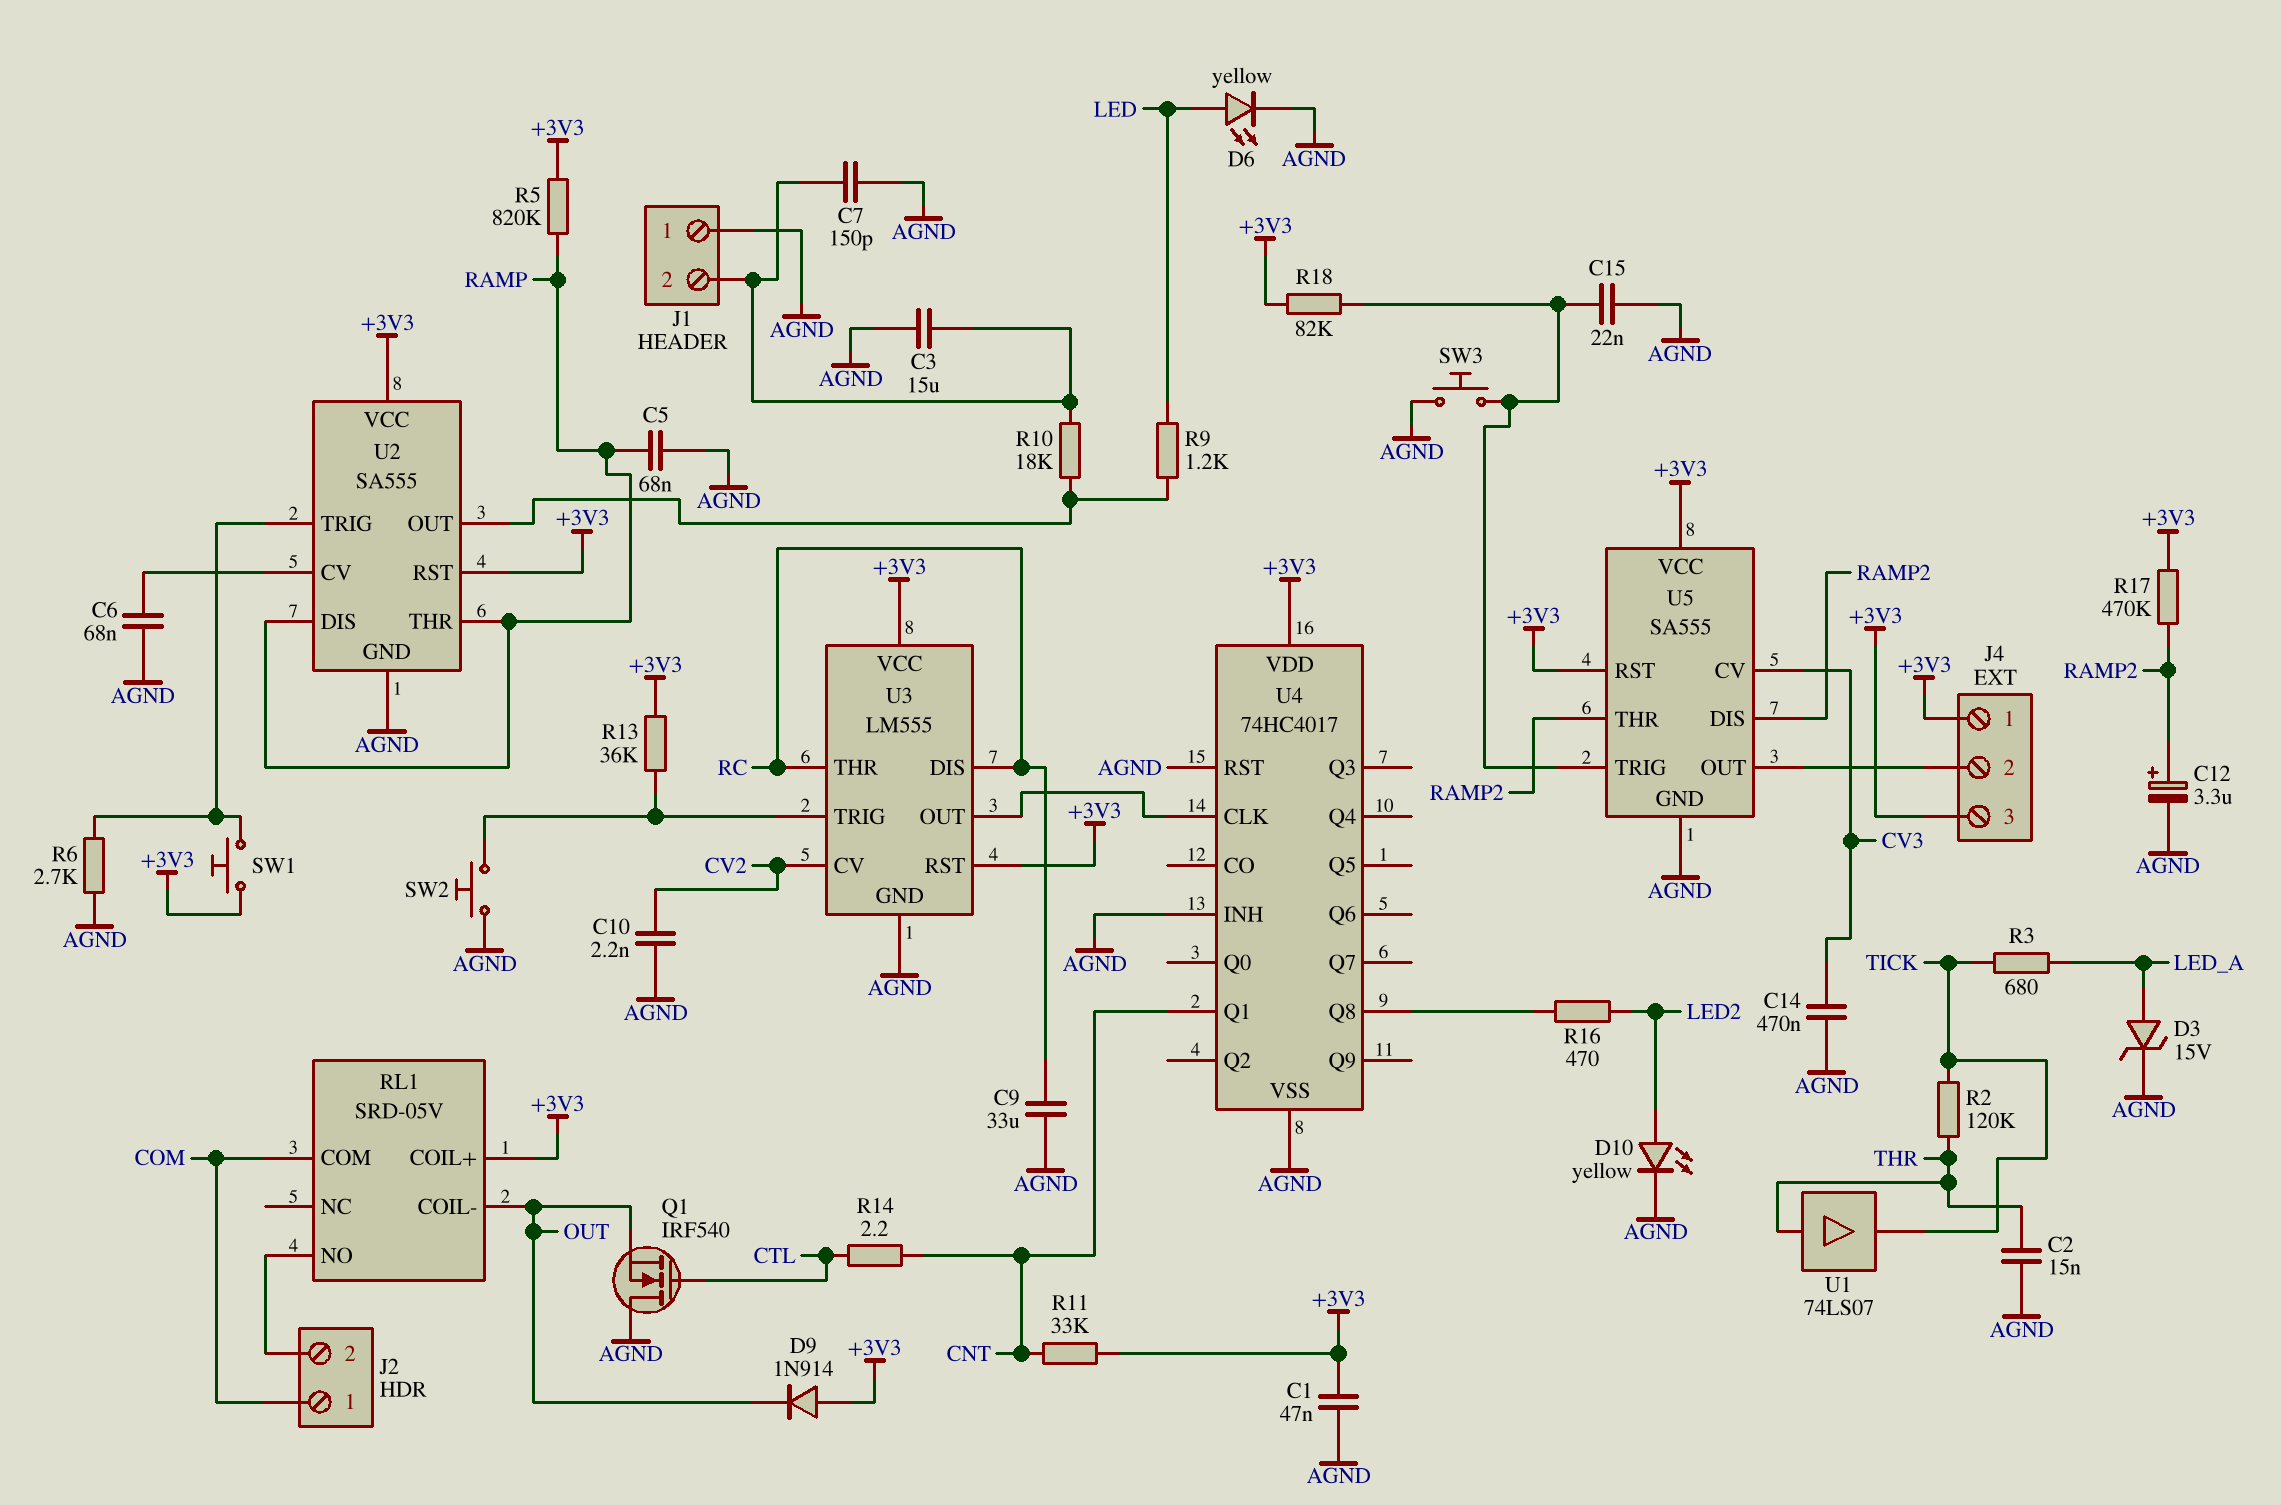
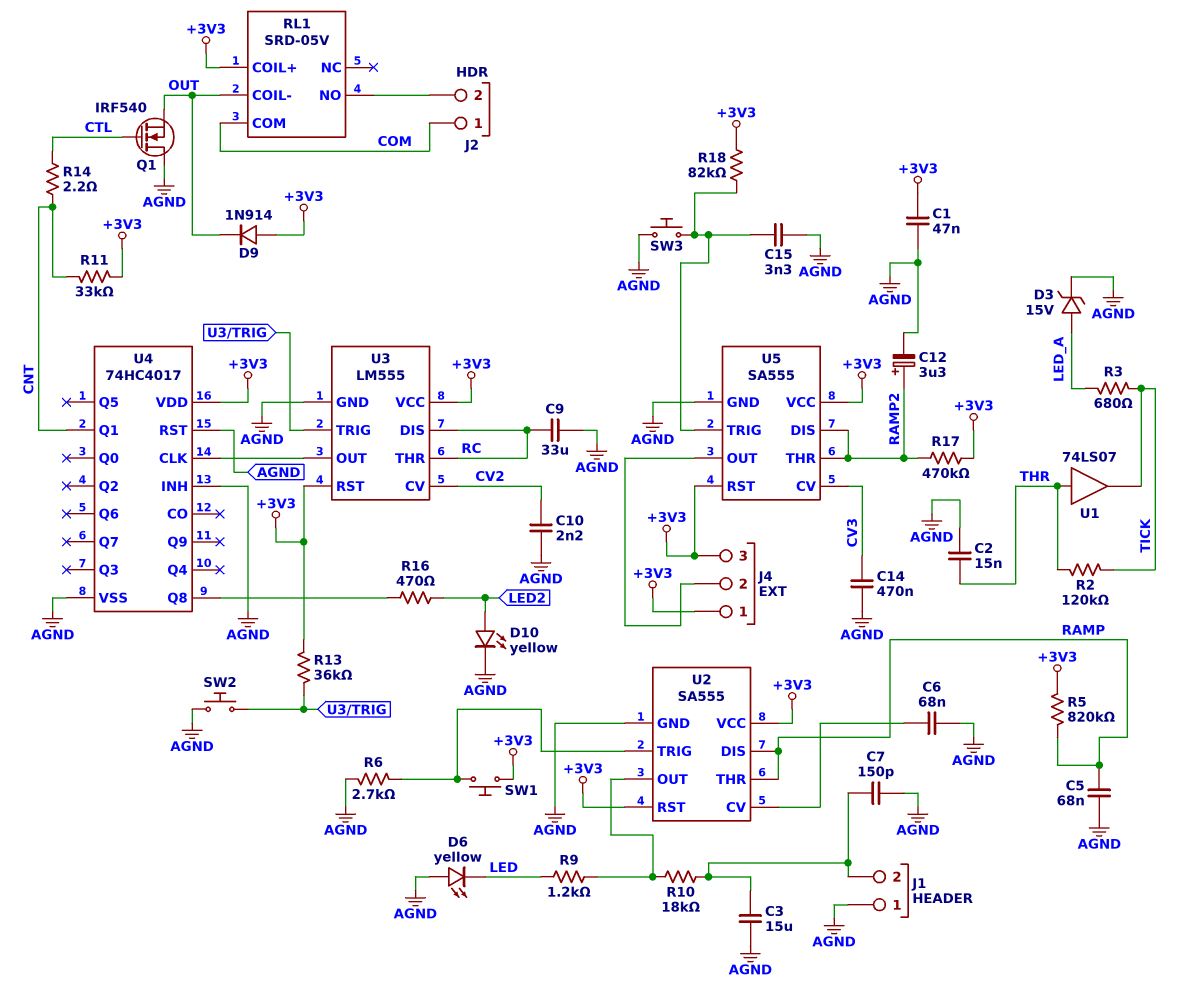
C15: 22nF (AGND, U5/TRIG) -> 3.3nF (AGND, U5/TRIG)
D6: LED yellow (A LED, K AGND) -> LED yellow (A AGND, K LED)

